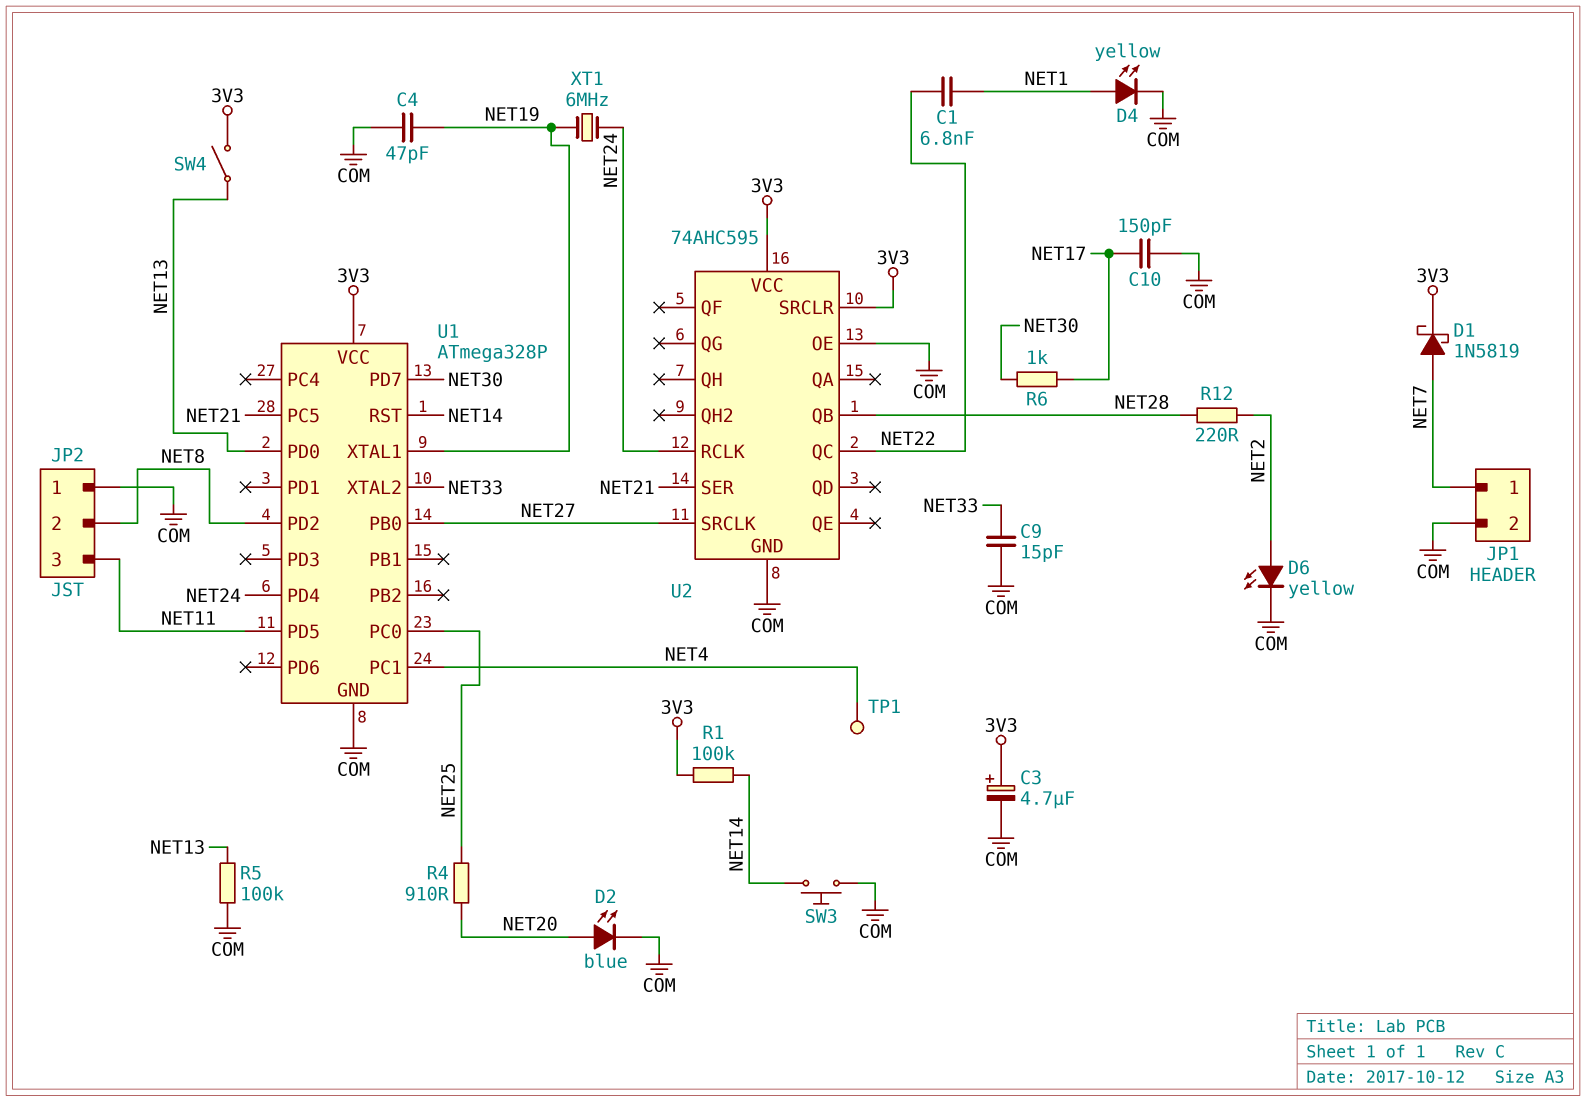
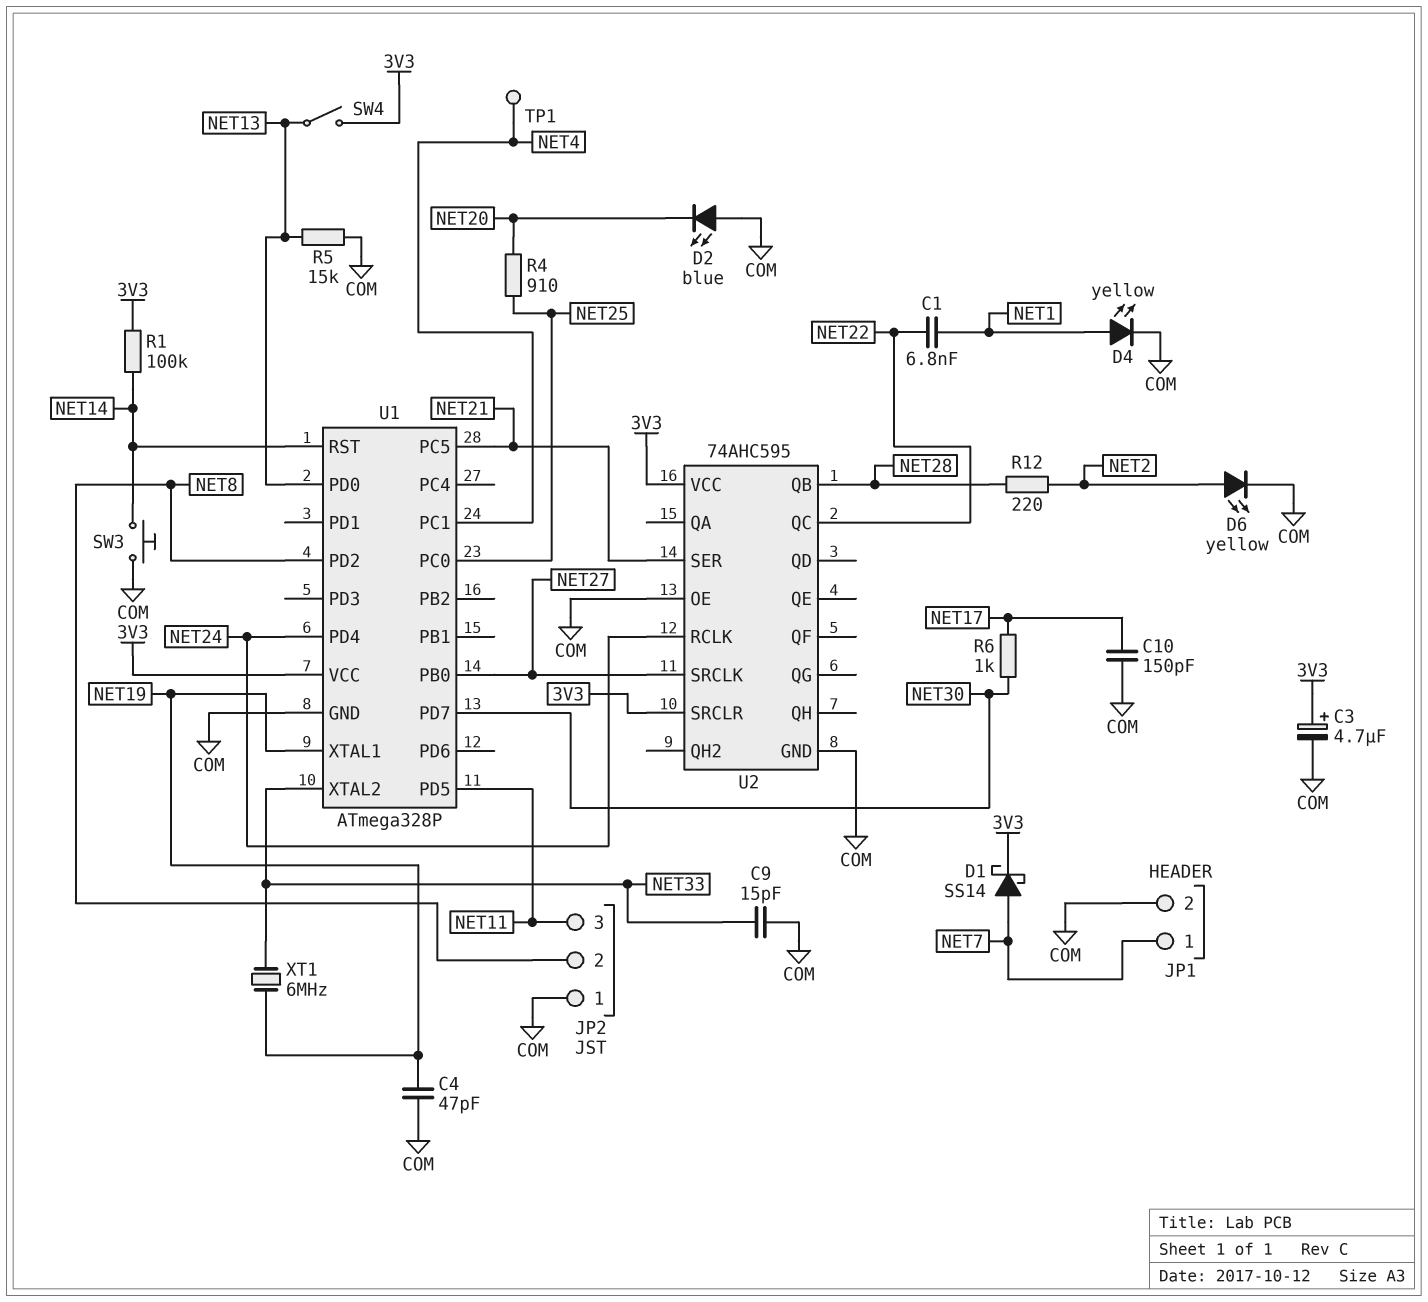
D1: schottky 1N5819 (A NET7, K 3V3) -> schottky SS14 (A NET7, K 3V3)
D2: LED blue (A NET20, K COM) -> LED blue (A COM, K NET20)
R5: 100k (COM, NET13) -> 15k (COM, NET13)
XT1: 6MHz (NET19, NET24) -> 6MHz (NET19, NET33)

